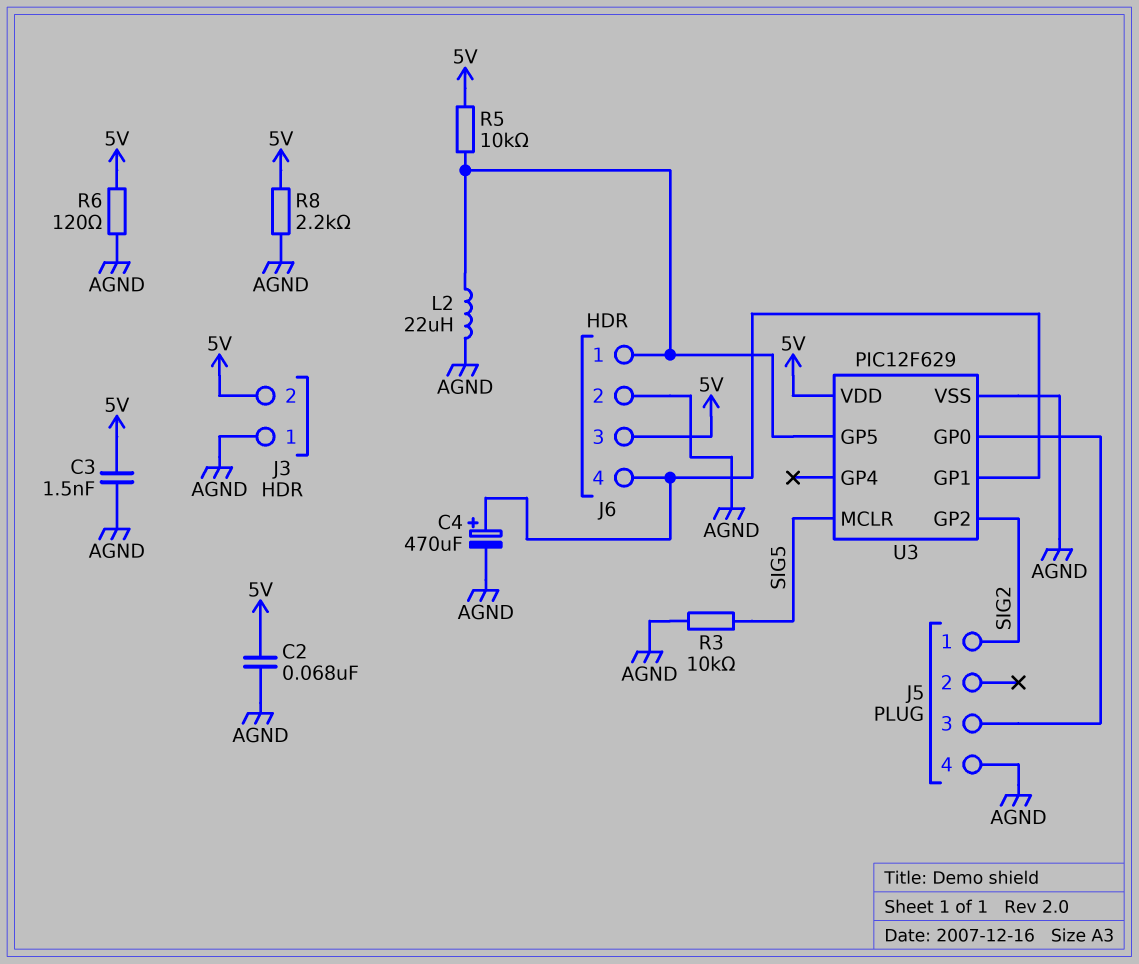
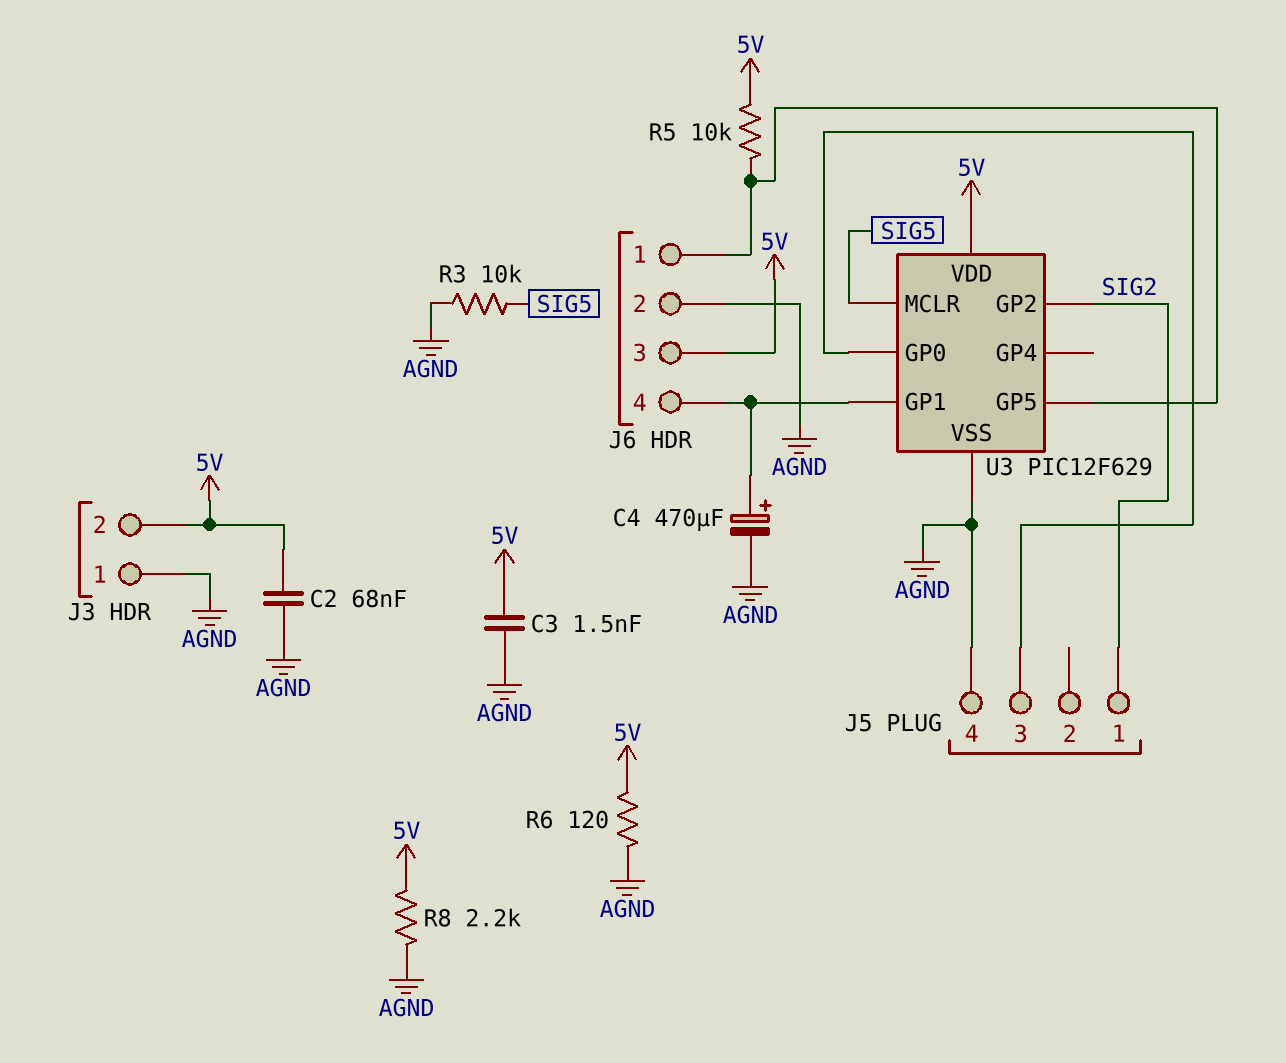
L2: 22uH (AGND, J6/1) -> none

